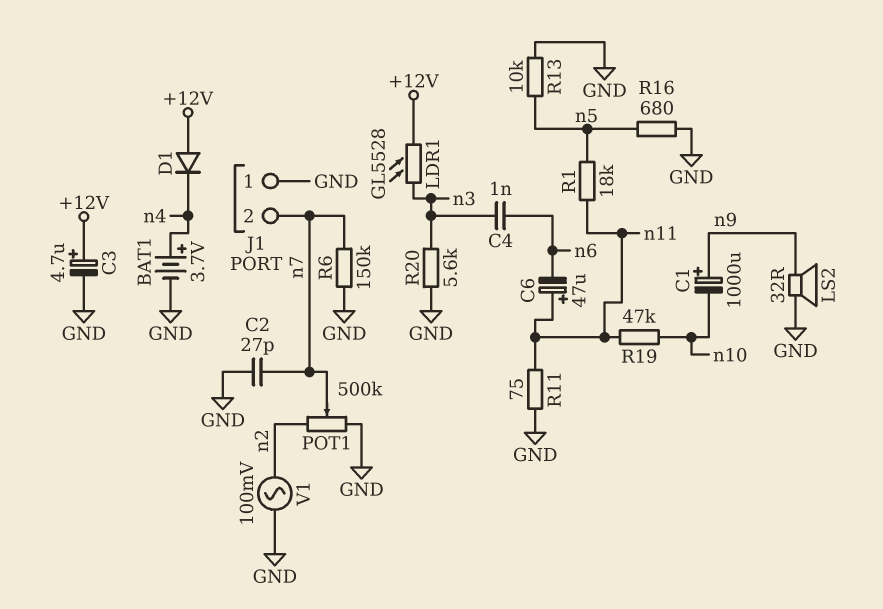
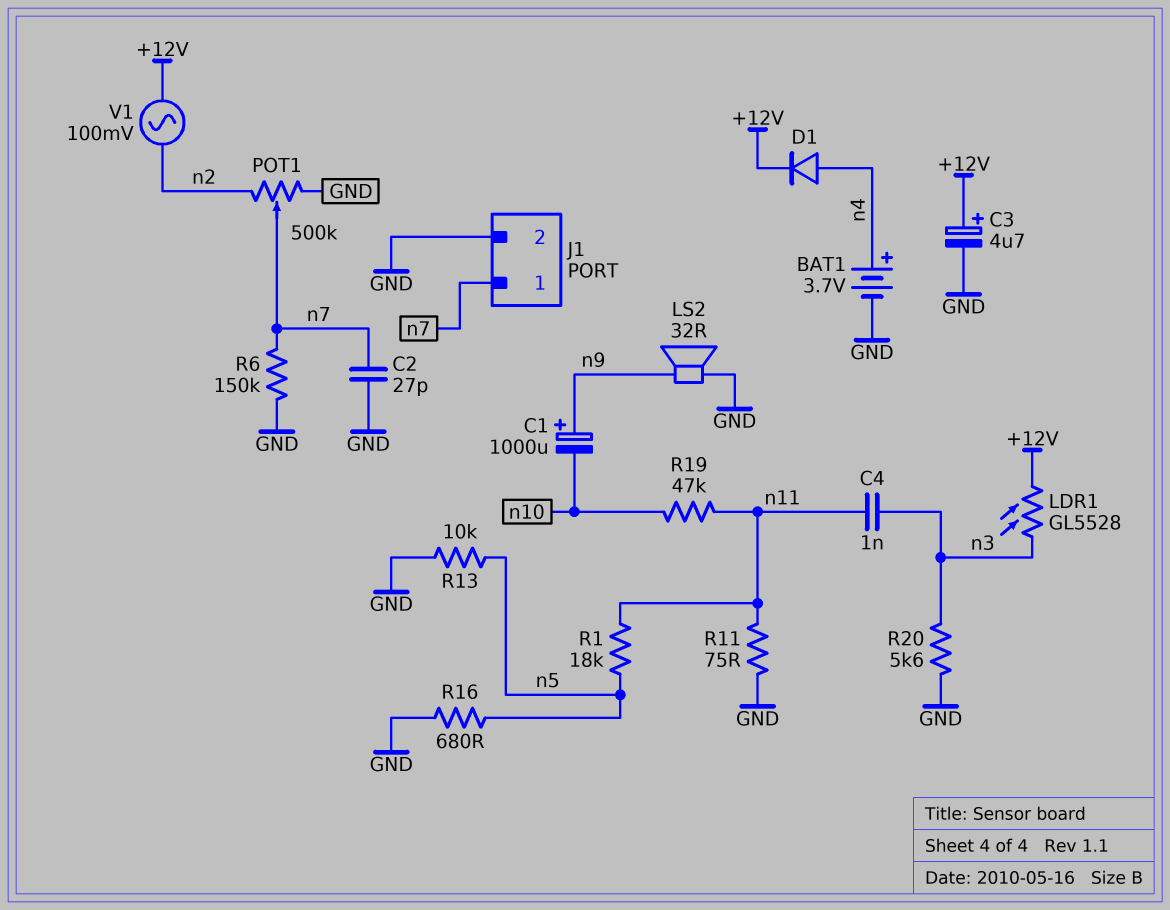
C4: 1nF (n3, n6) -> 1nF (n3, n11)
C6: 47uF (plus n11, minus n6) -> none
D1: diode (A +12V, K n4) -> diode (A n4, K +12V)
J1 pin 1: GND -> n7
J1 pin 2: n7 -> GND
V1: AC 100mV (GND, n2) -> AC 100mV (+12V, n2)

